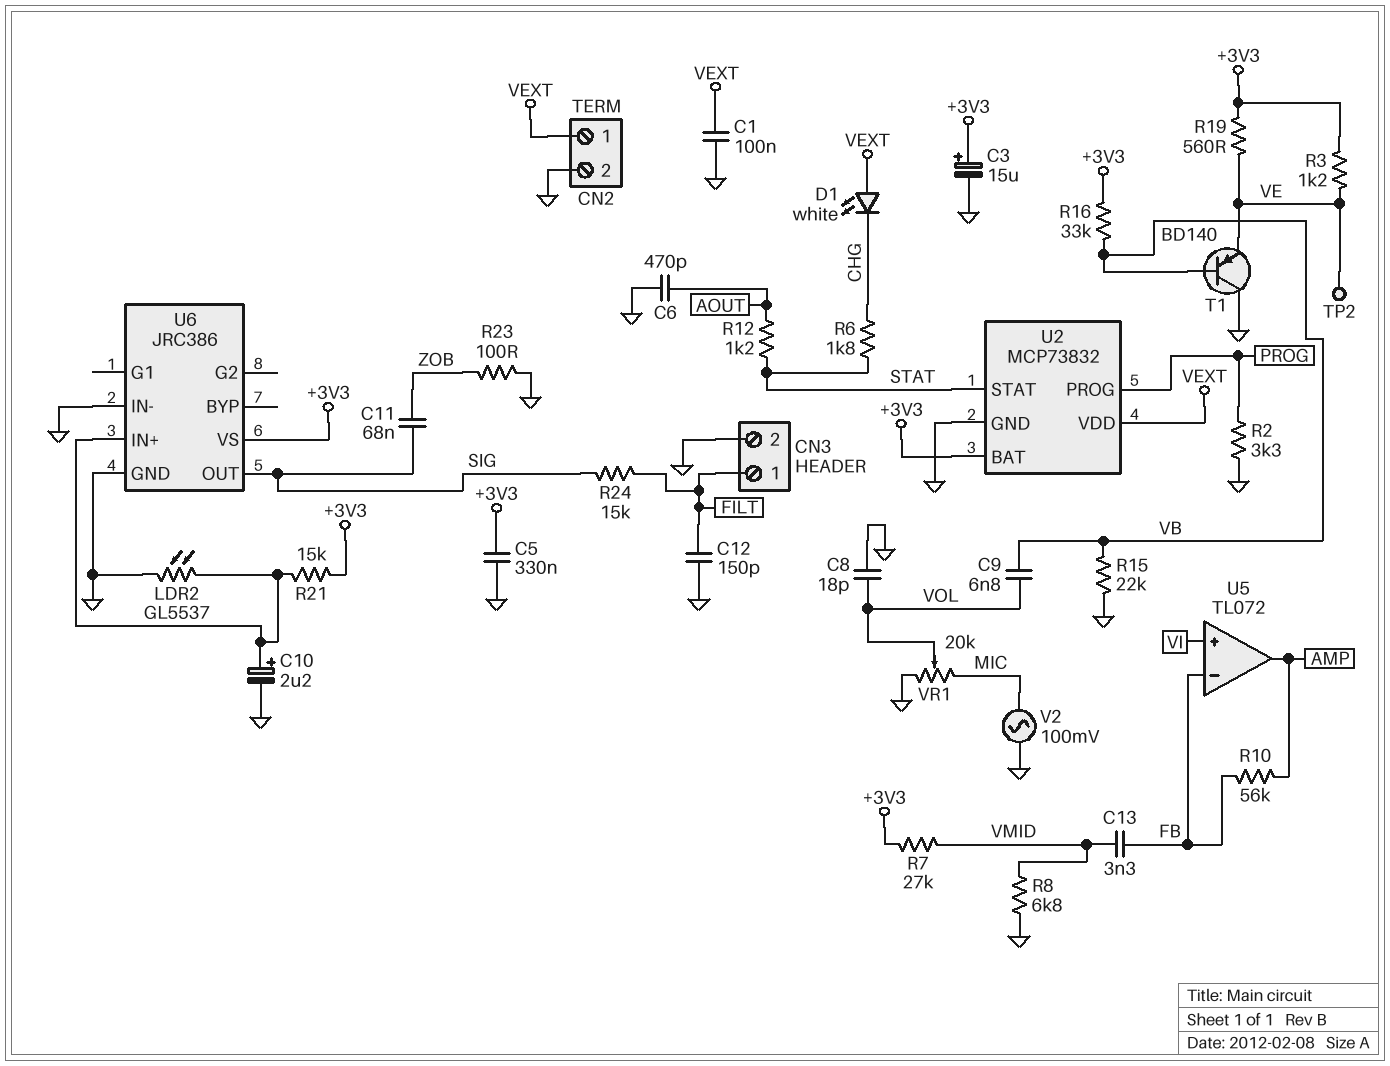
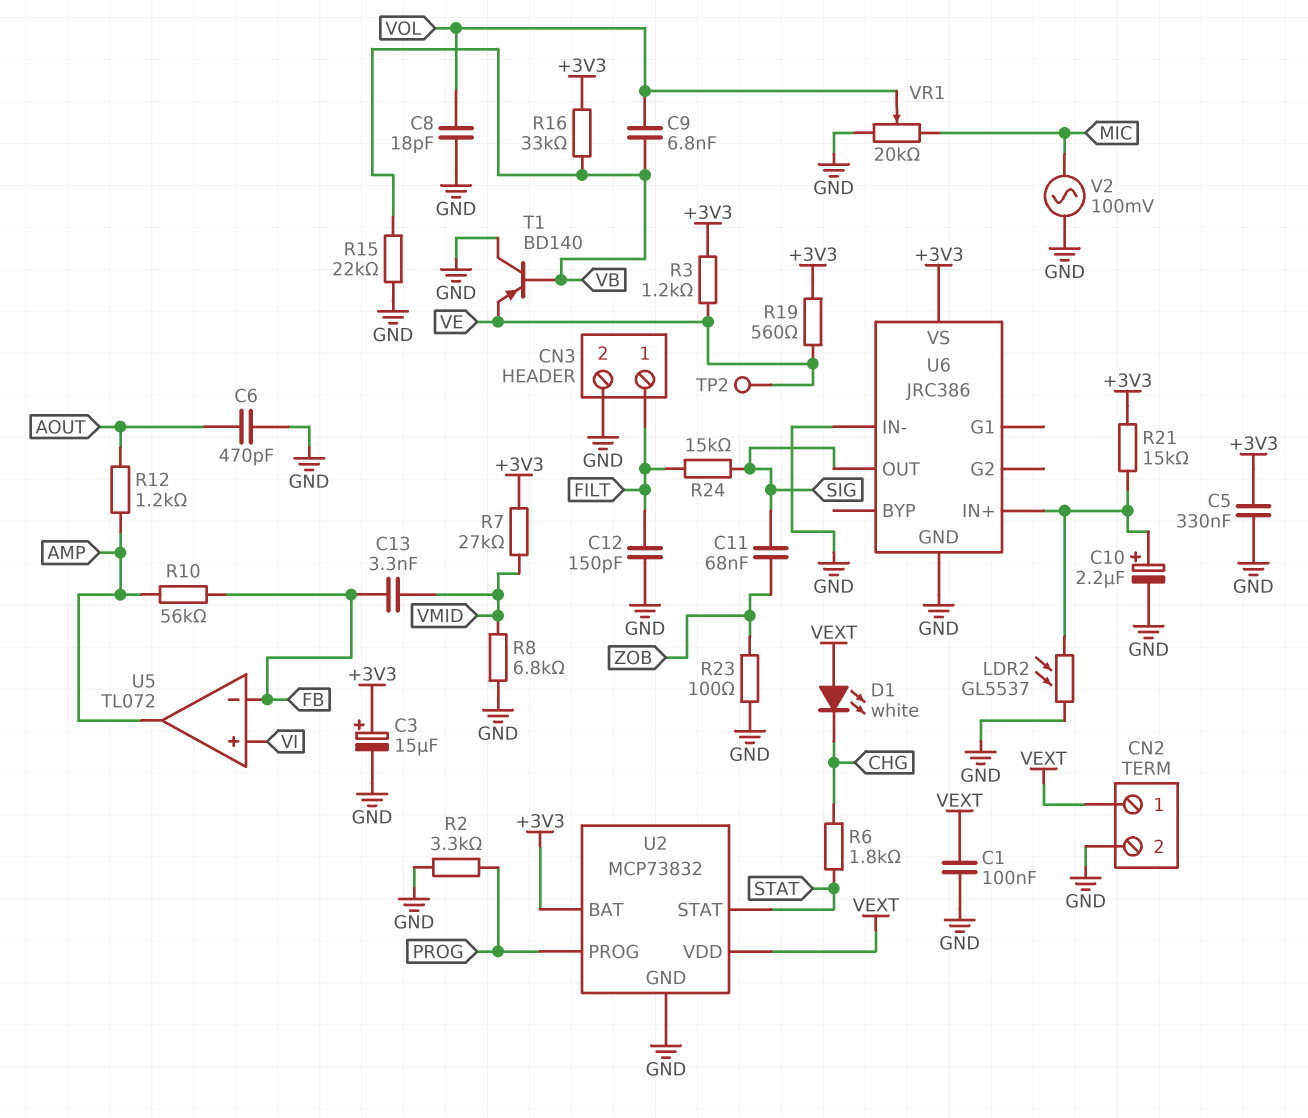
R12: 1.2k (AOUT, STAT) -> 1.2k (AMP, AOUT)

